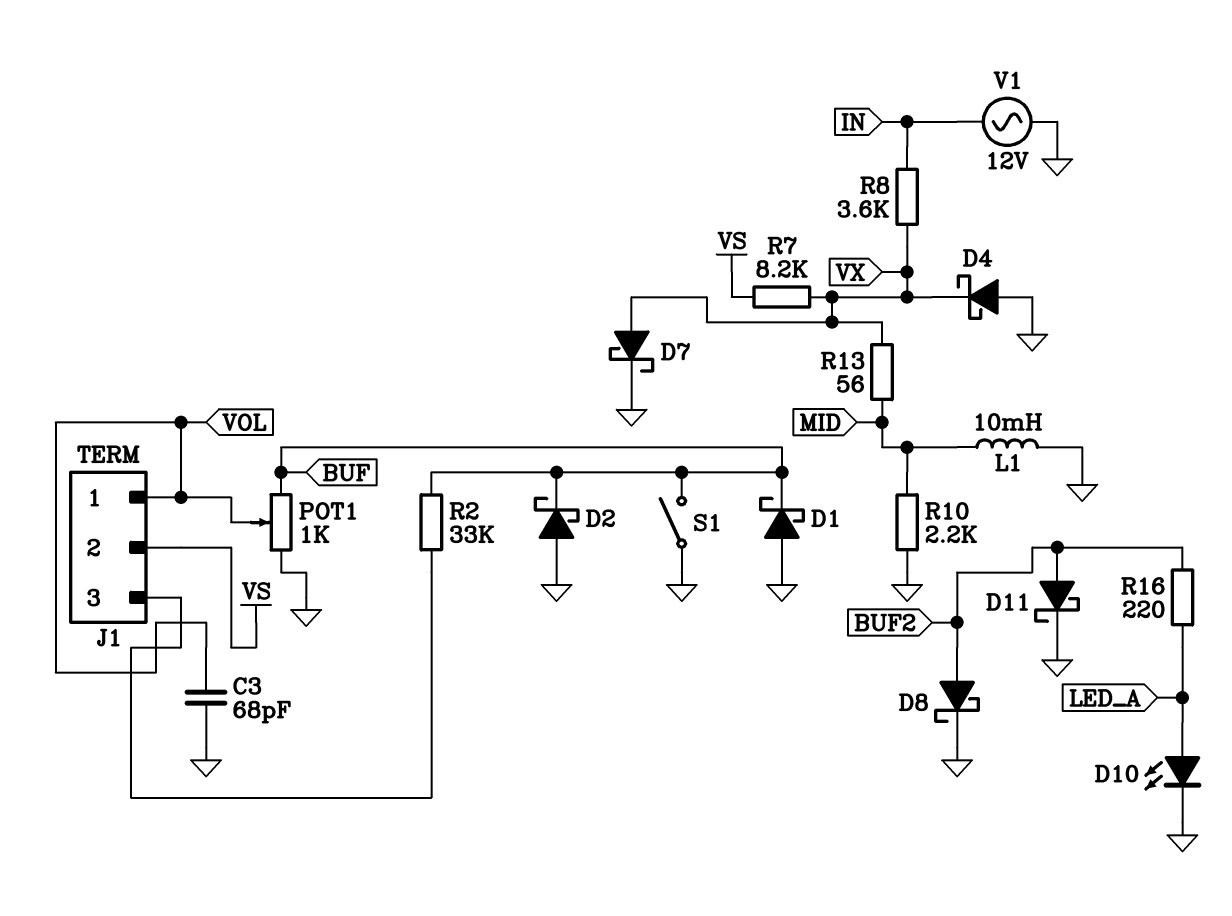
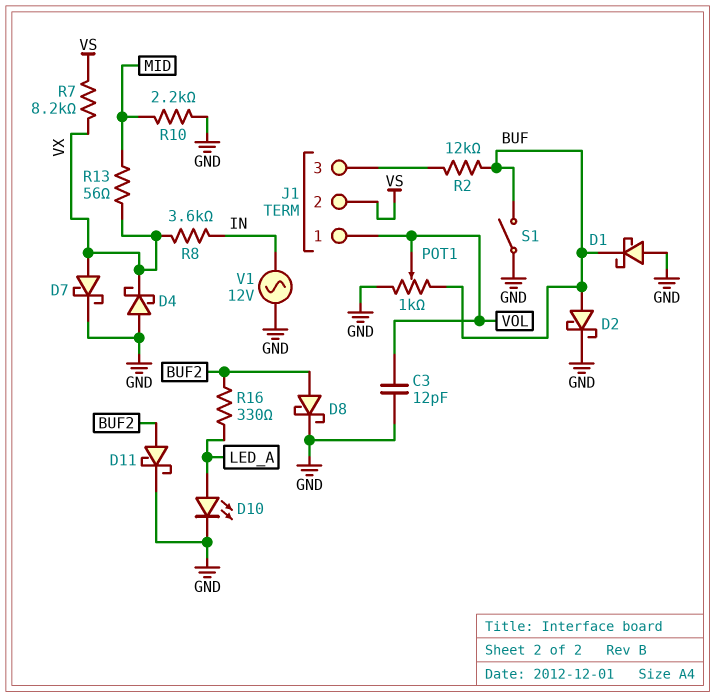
C3: 68pF (GND, VOL) -> 12pF (GND, VOL)
D2: schottky (A GND, K BUF) -> schottky (A BUF, K GND)
L1: 10mH (GND, MID) -> none
R2: 33k (BUF, J1/3) -> 12k (BUF, J1/3)
R16: 220 (BUF2, LED_A) -> 330 (BUF2, LED_A)

